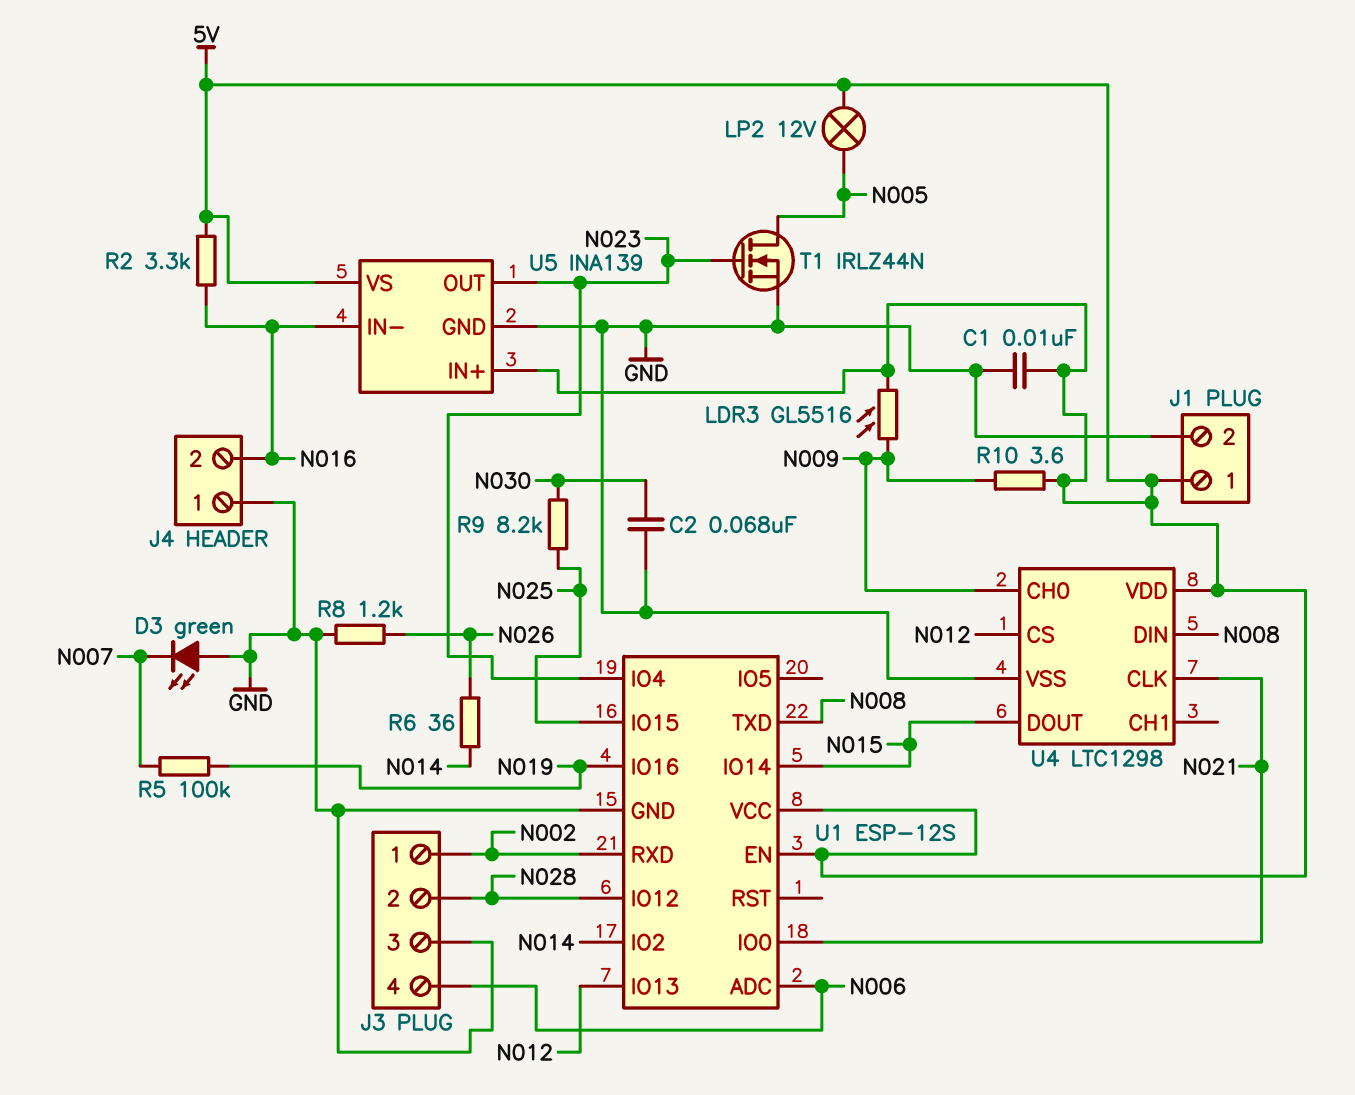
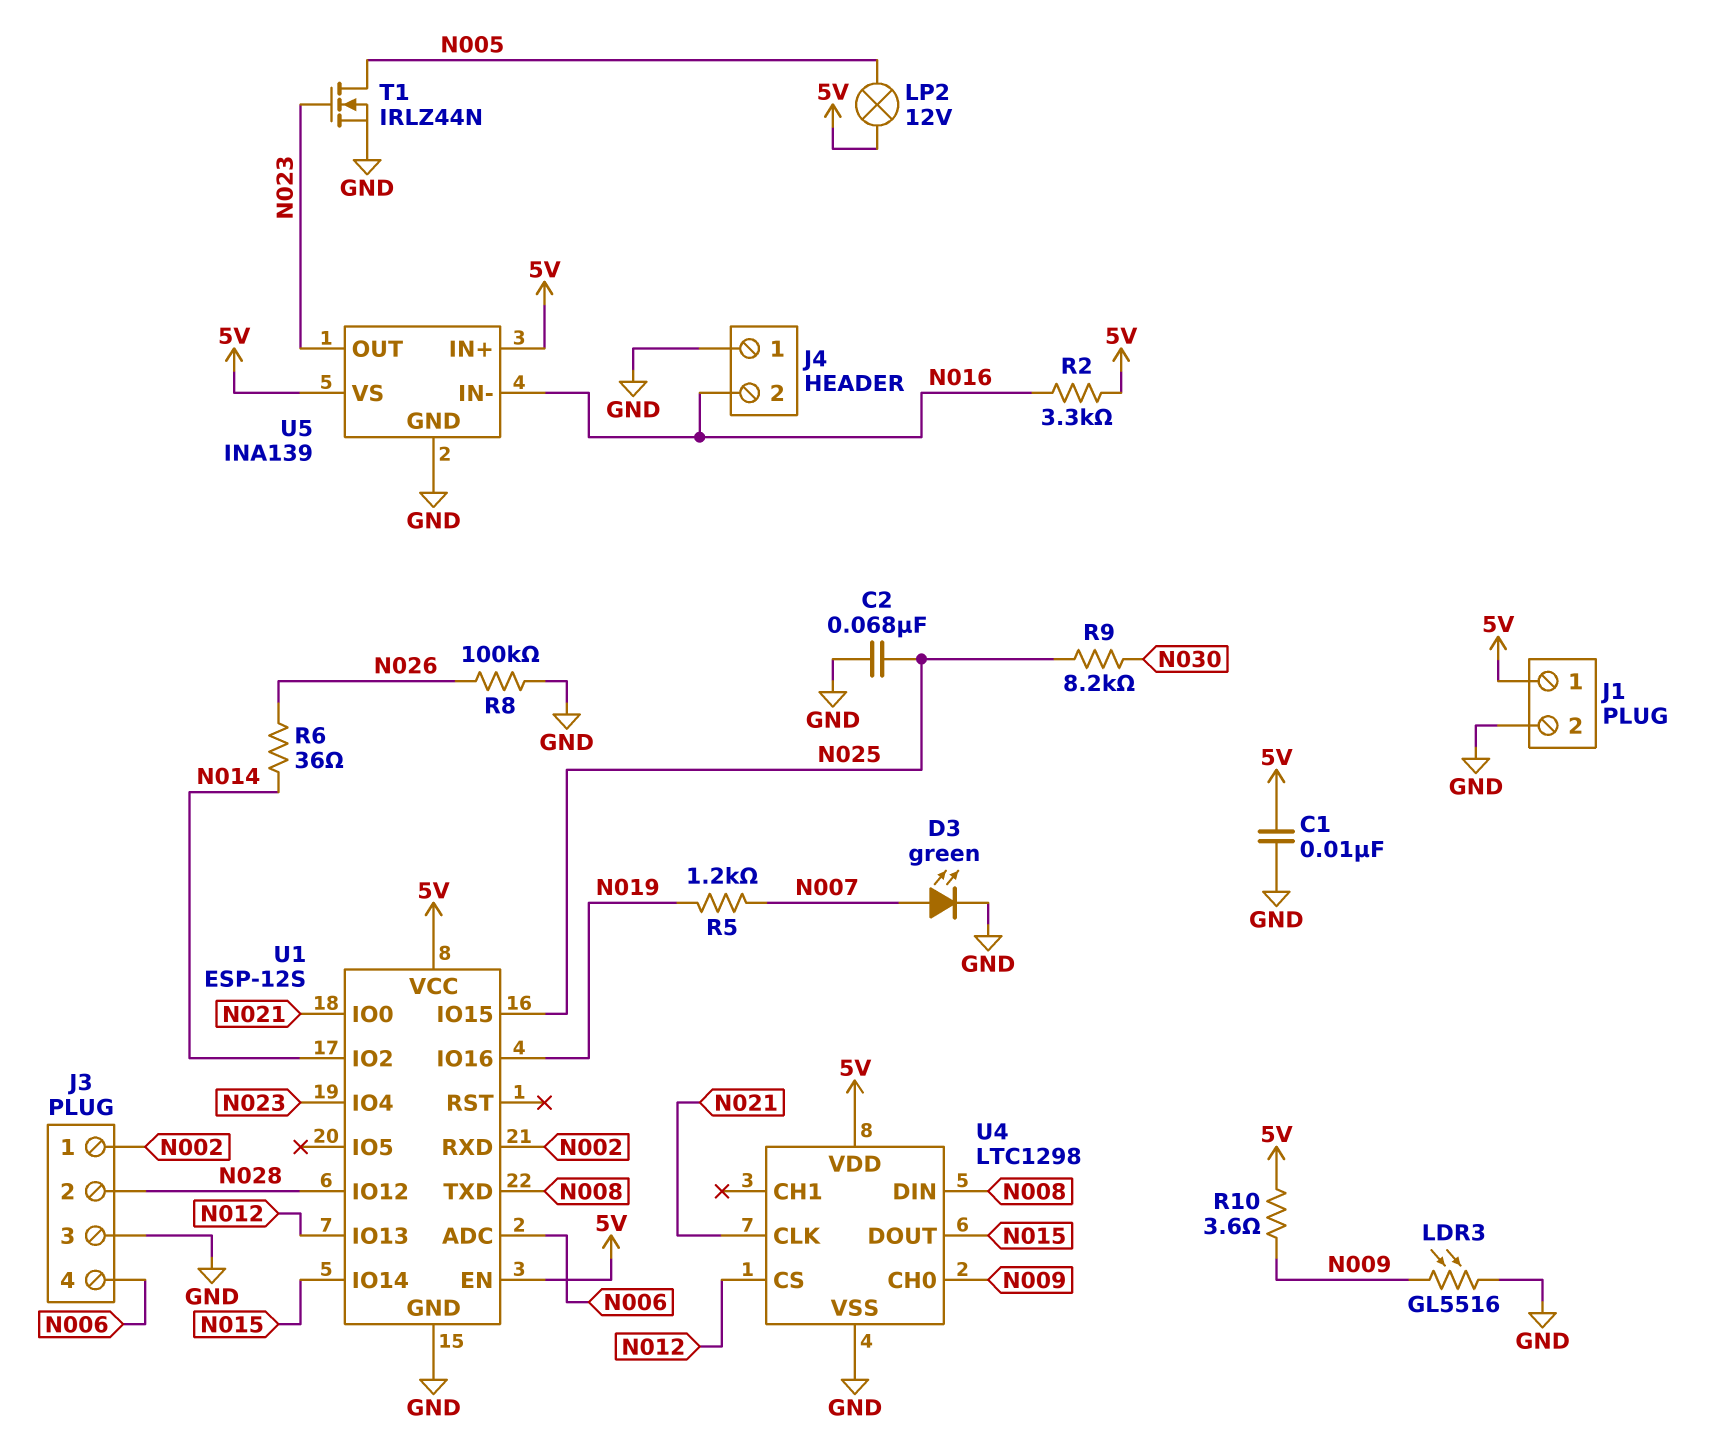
C2: 68nF (GND, N030) -> 68nF (GND, N025)
D3: LED green (A GND, K N007) -> LED green (A N007, K GND)
LDR3: GL5516 (5V, N009) -> GL5516 (GND, N009)
R5: 100k (N007, N019) -> 1.2k (N007, N019)
R8: 1.2k (GND, N026) -> 100k (GND, N026)

